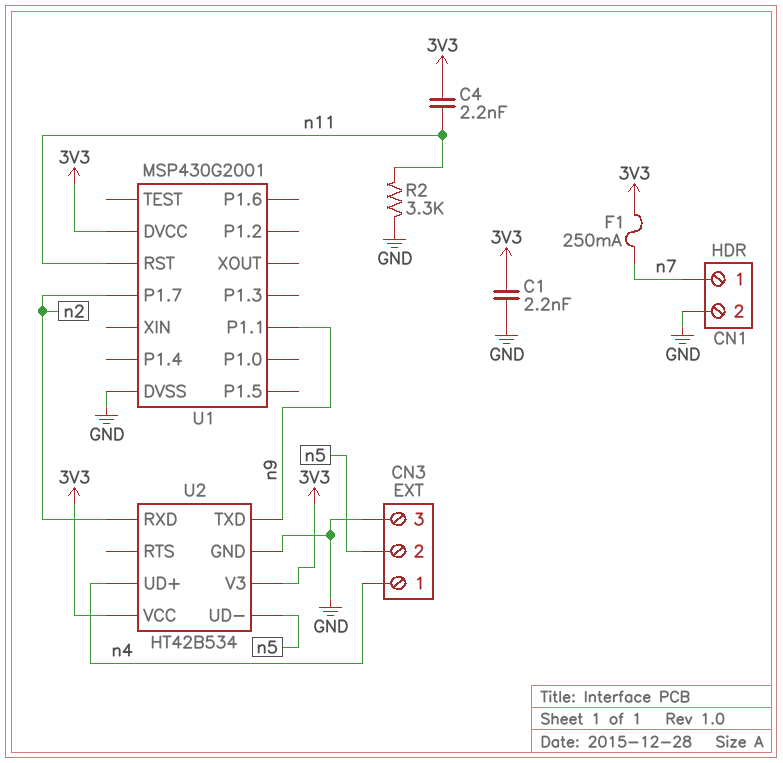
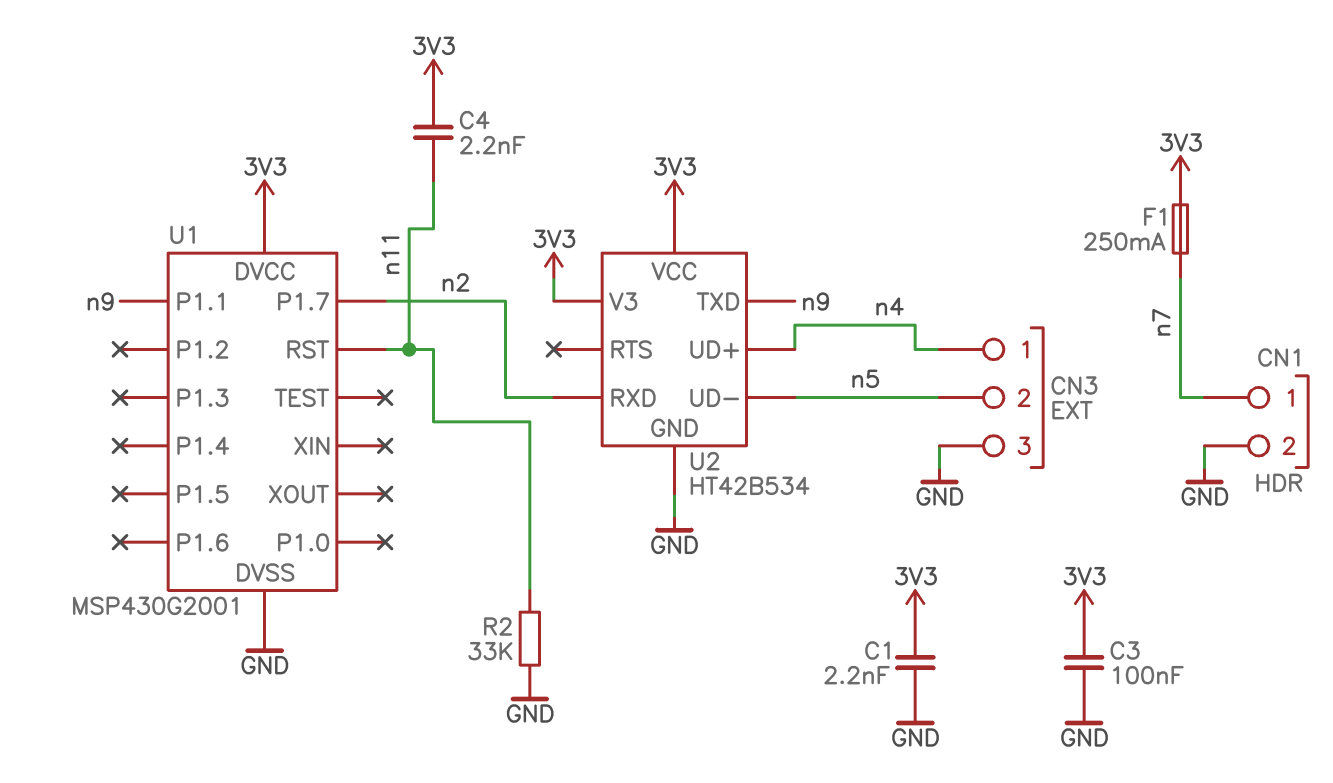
C3: none -> 100nF (3V3, GND)
R2: 3.3k (GND, n11) -> 33k (GND, n11)

